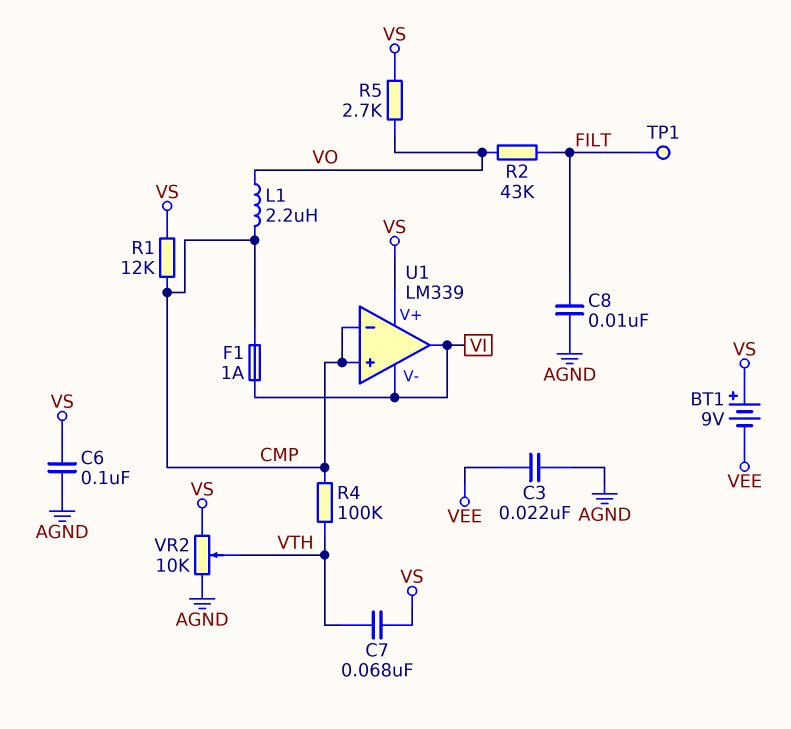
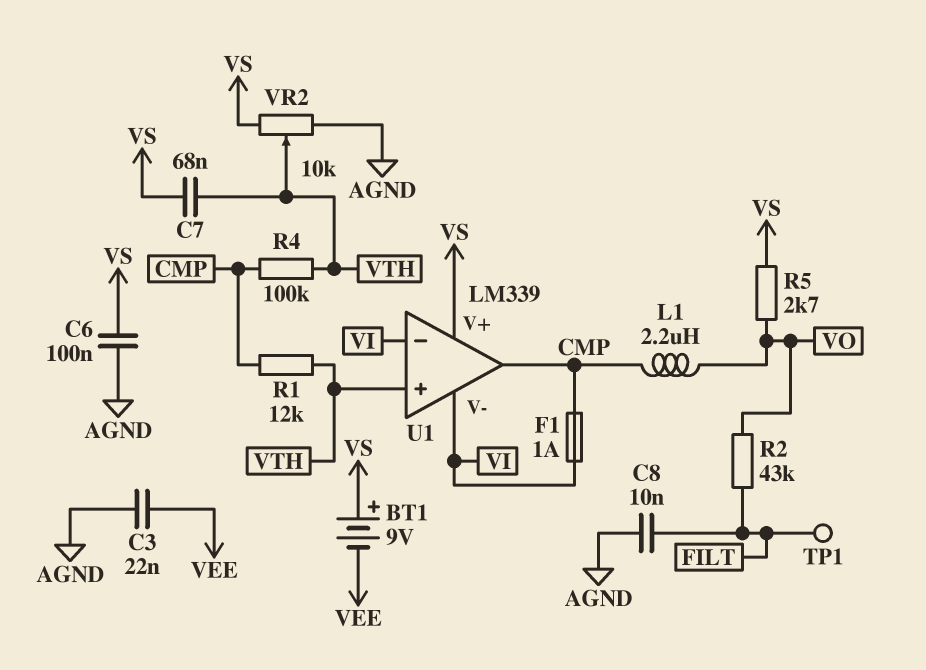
R1: 12k (CMP, VS) -> 12k (CMP, VTH)
U1 pin in+: CMP -> VTH
U1 pin in-: CMP -> VI
U1 pin out: VI -> CMP

